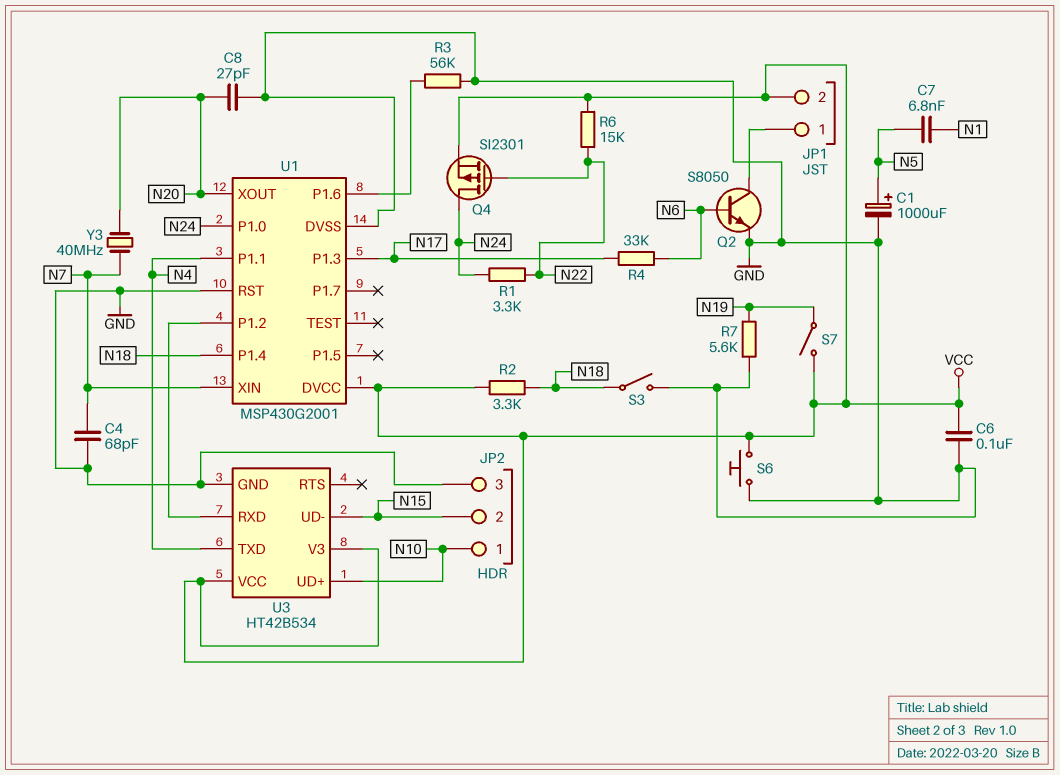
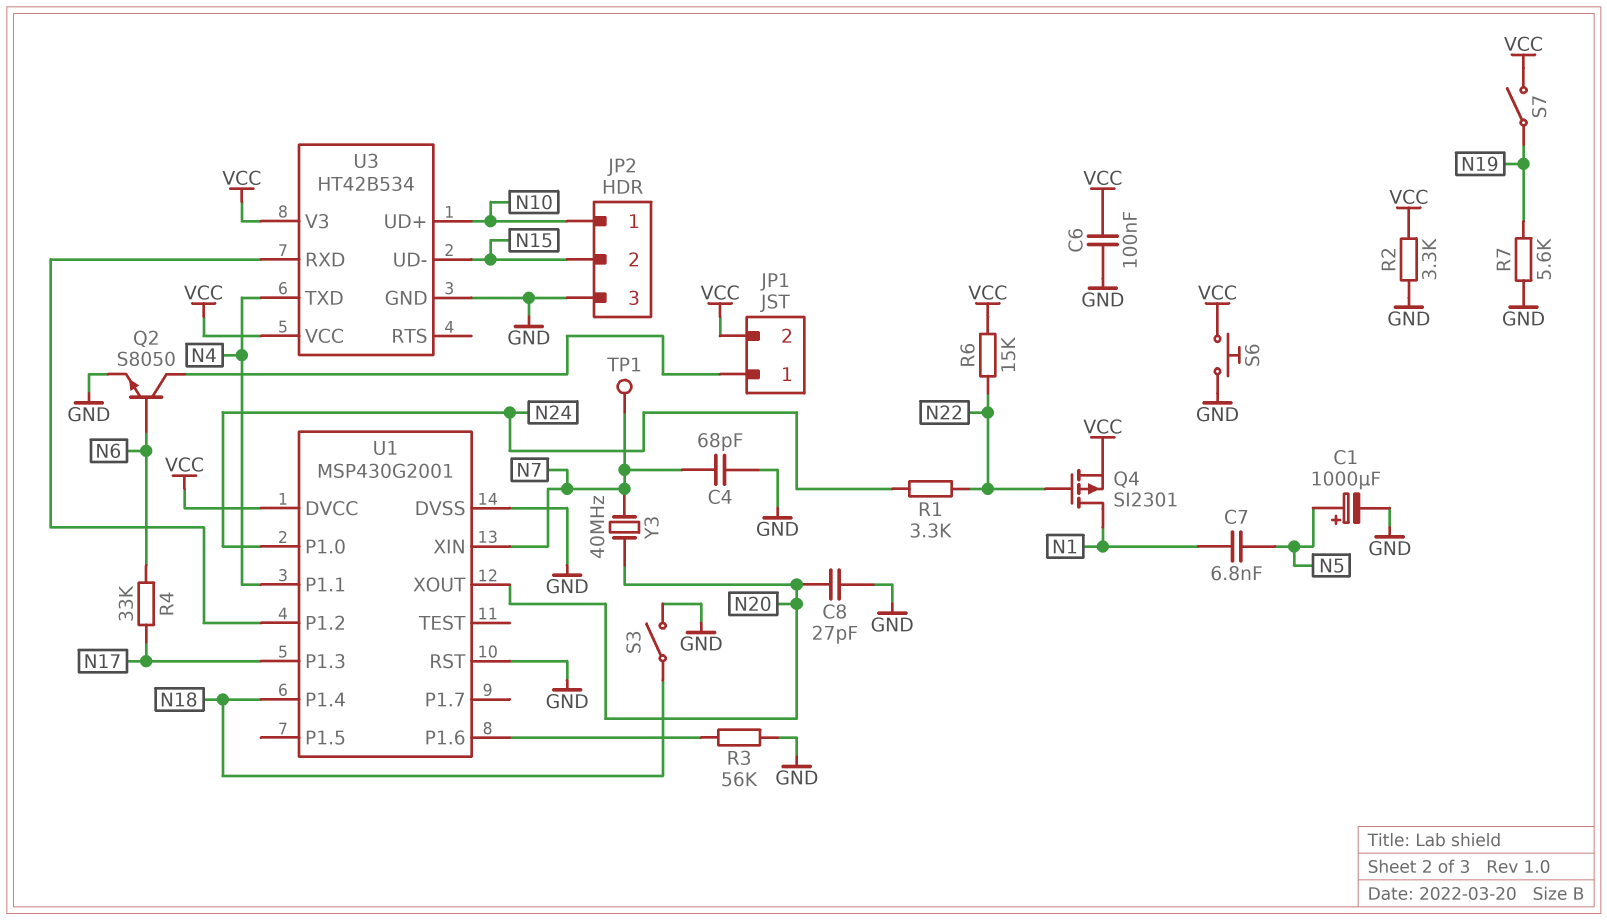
Q4: PMOS SI2301 (G N22, D N24, S VCC) -> PMOS SI2301 (G N22, D N1, S VCC)
R2: 3.3k (N18, VCC) -> 3.3k (GND, VCC)
TP1: none -> test point (N7)

